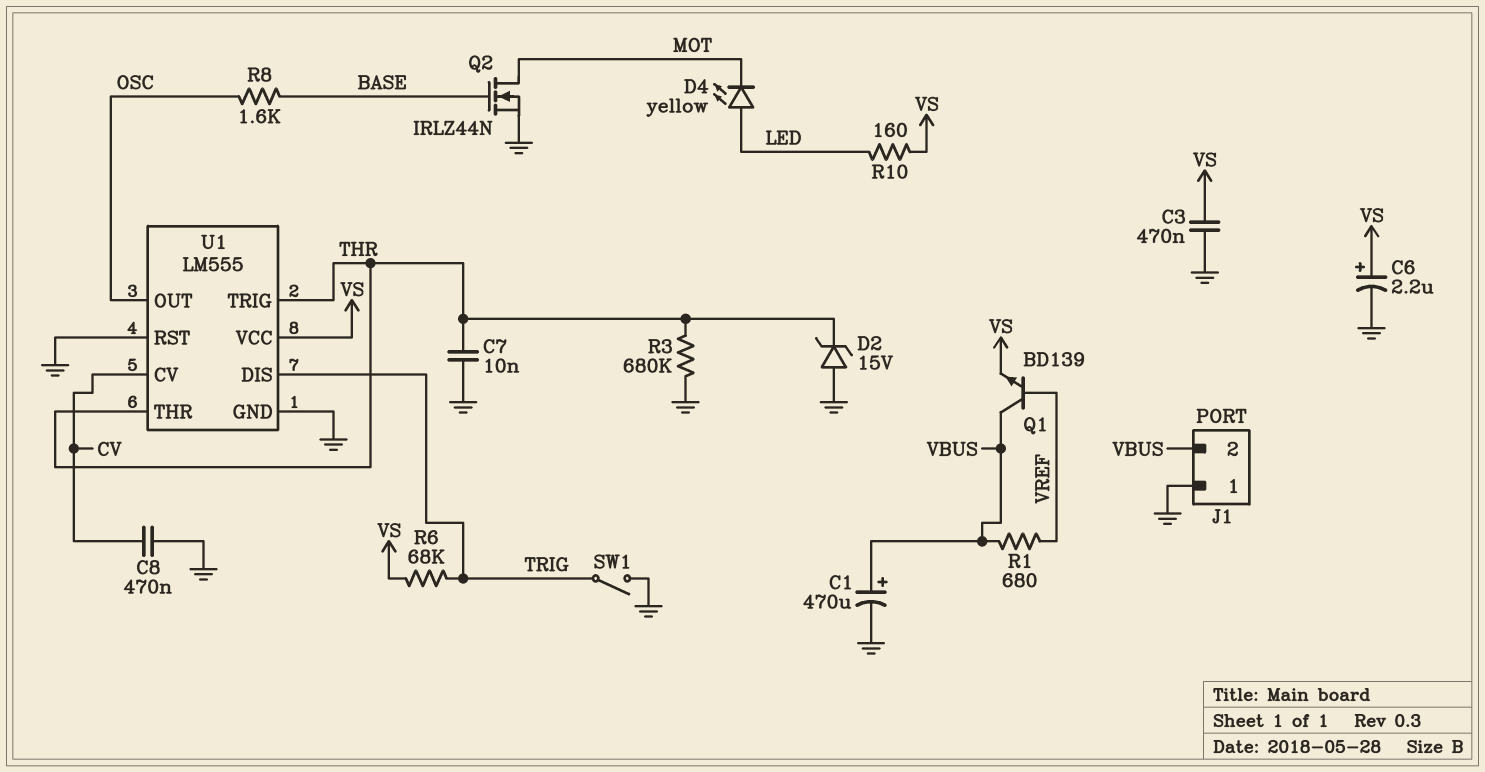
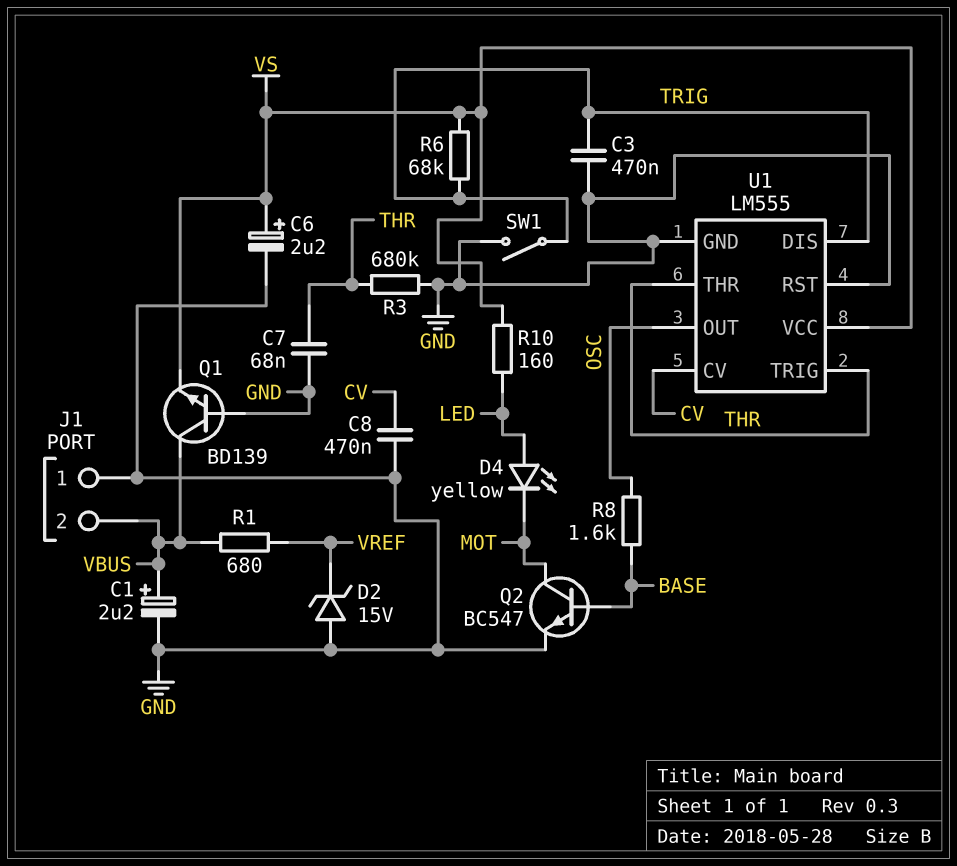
C1: 470uF (plus VBUS, minus GND) -> 2.2uF (plus VBUS, minus GND)
C3: 470nF (GND, VS) -> 470nF (GND, TRIG)
C7: 10nF (GND, THR) -> 68nF (GND, THR)
D2: zener 15V (A GND, K THR) -> zener 15V (A GND, K VREF)
Q1: NPN BD139 (B VREF, C VBUS, E VS) -> NPN BD139 (B GND, C VBUS, E VS)
Q2: NMOS IRLZ44N (G BASE, D MOT, S GND) -> NPN BC547 (B BASE, C MOT, E GND)

